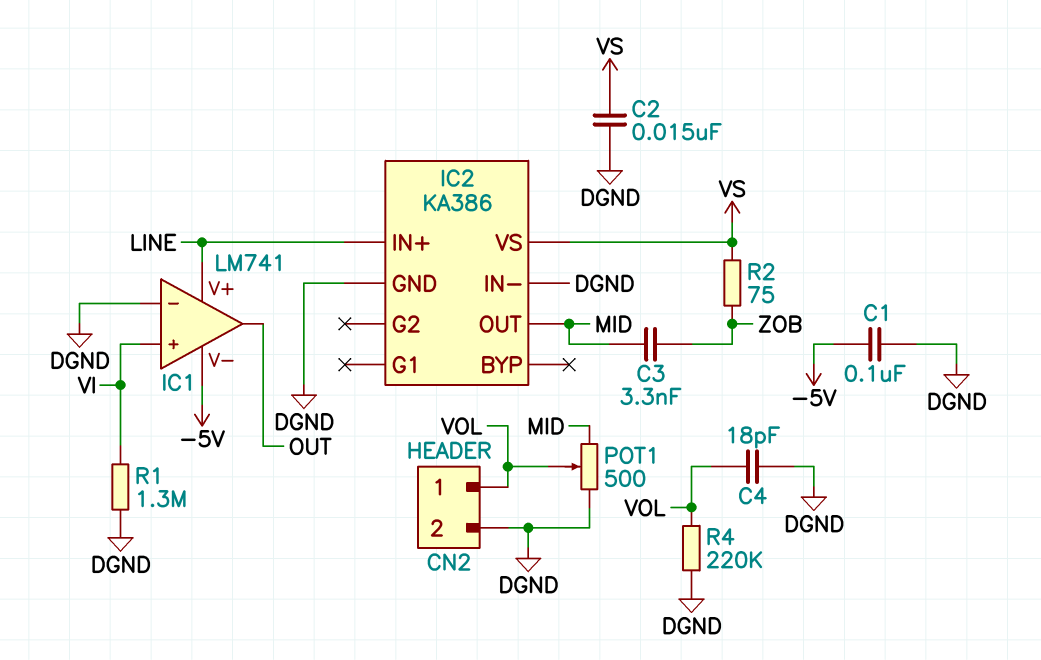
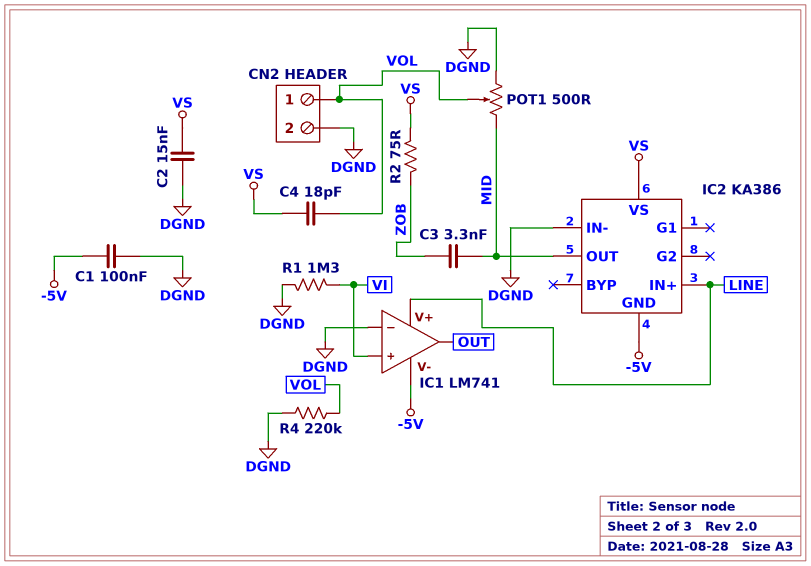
C4: 18pF (DGND, VOL) -> 18pF (VOL, VS)
IC2 pin GND: DGND -> -5V

